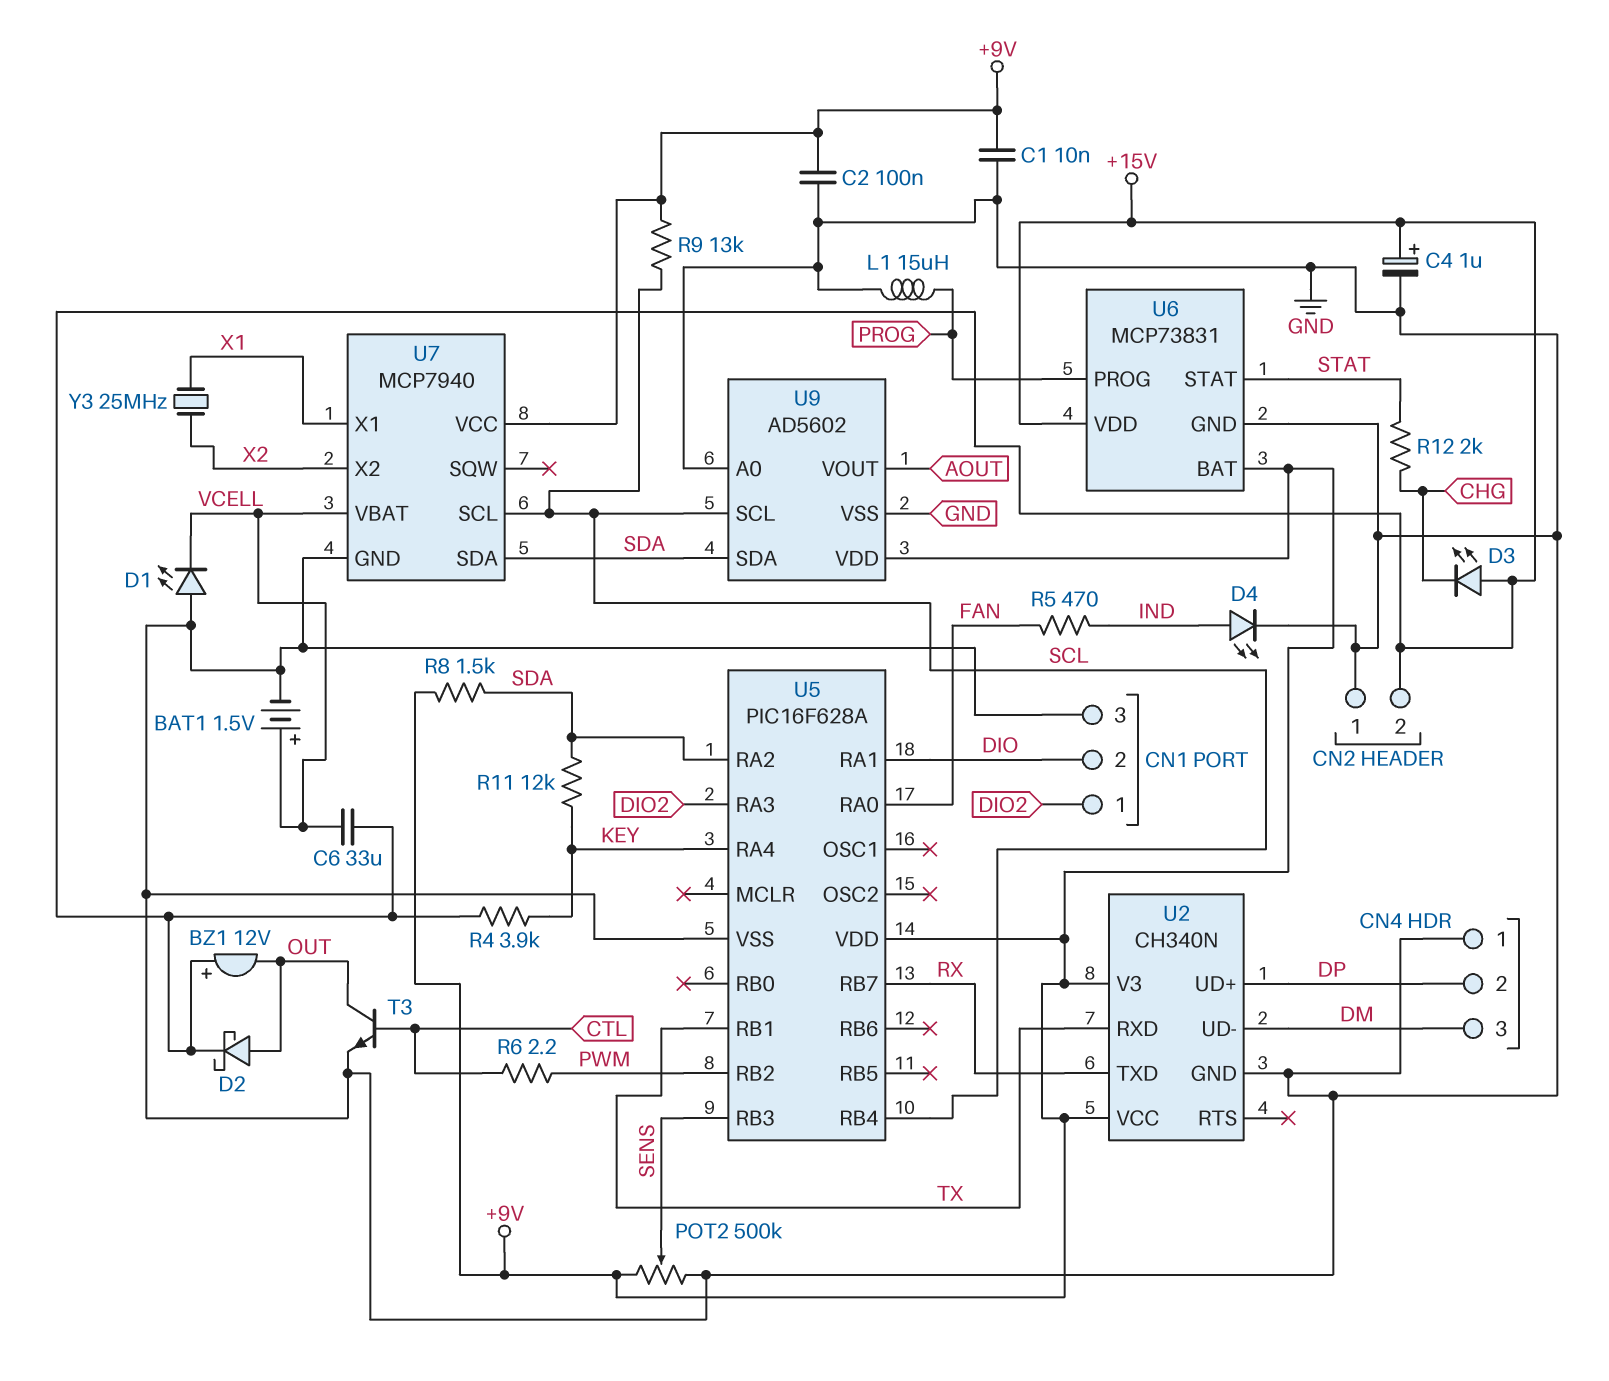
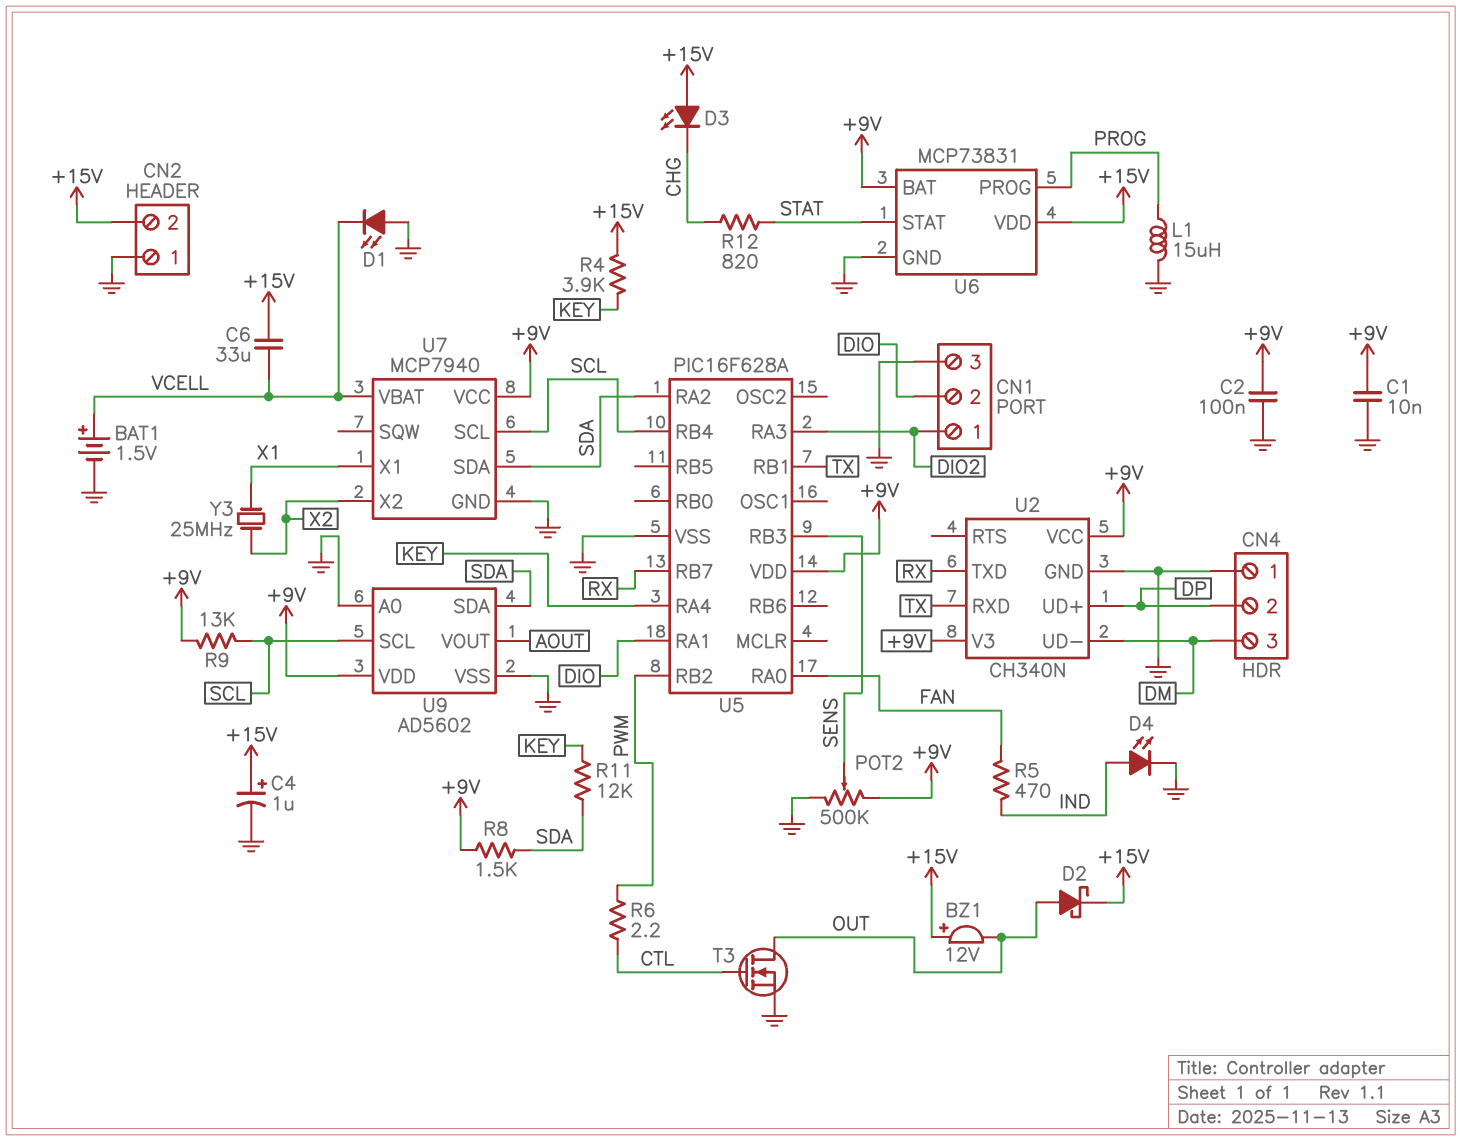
R12: 2k (CHG, STAT) -> 820 (CHG, STAT)
T3: NPN (B CTL, C OUT, E GND) -> NMOS (G CTL, D OUT, S GND)

